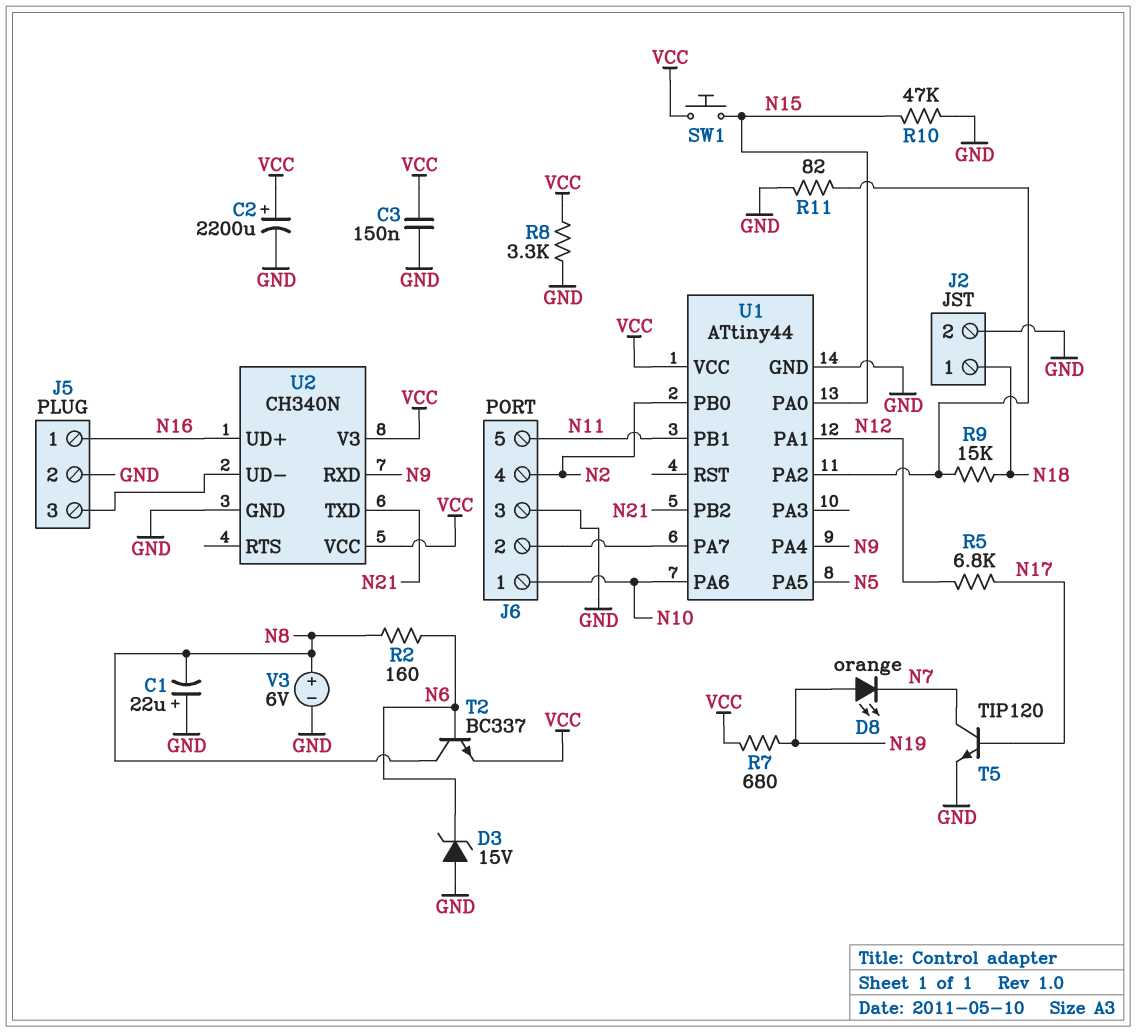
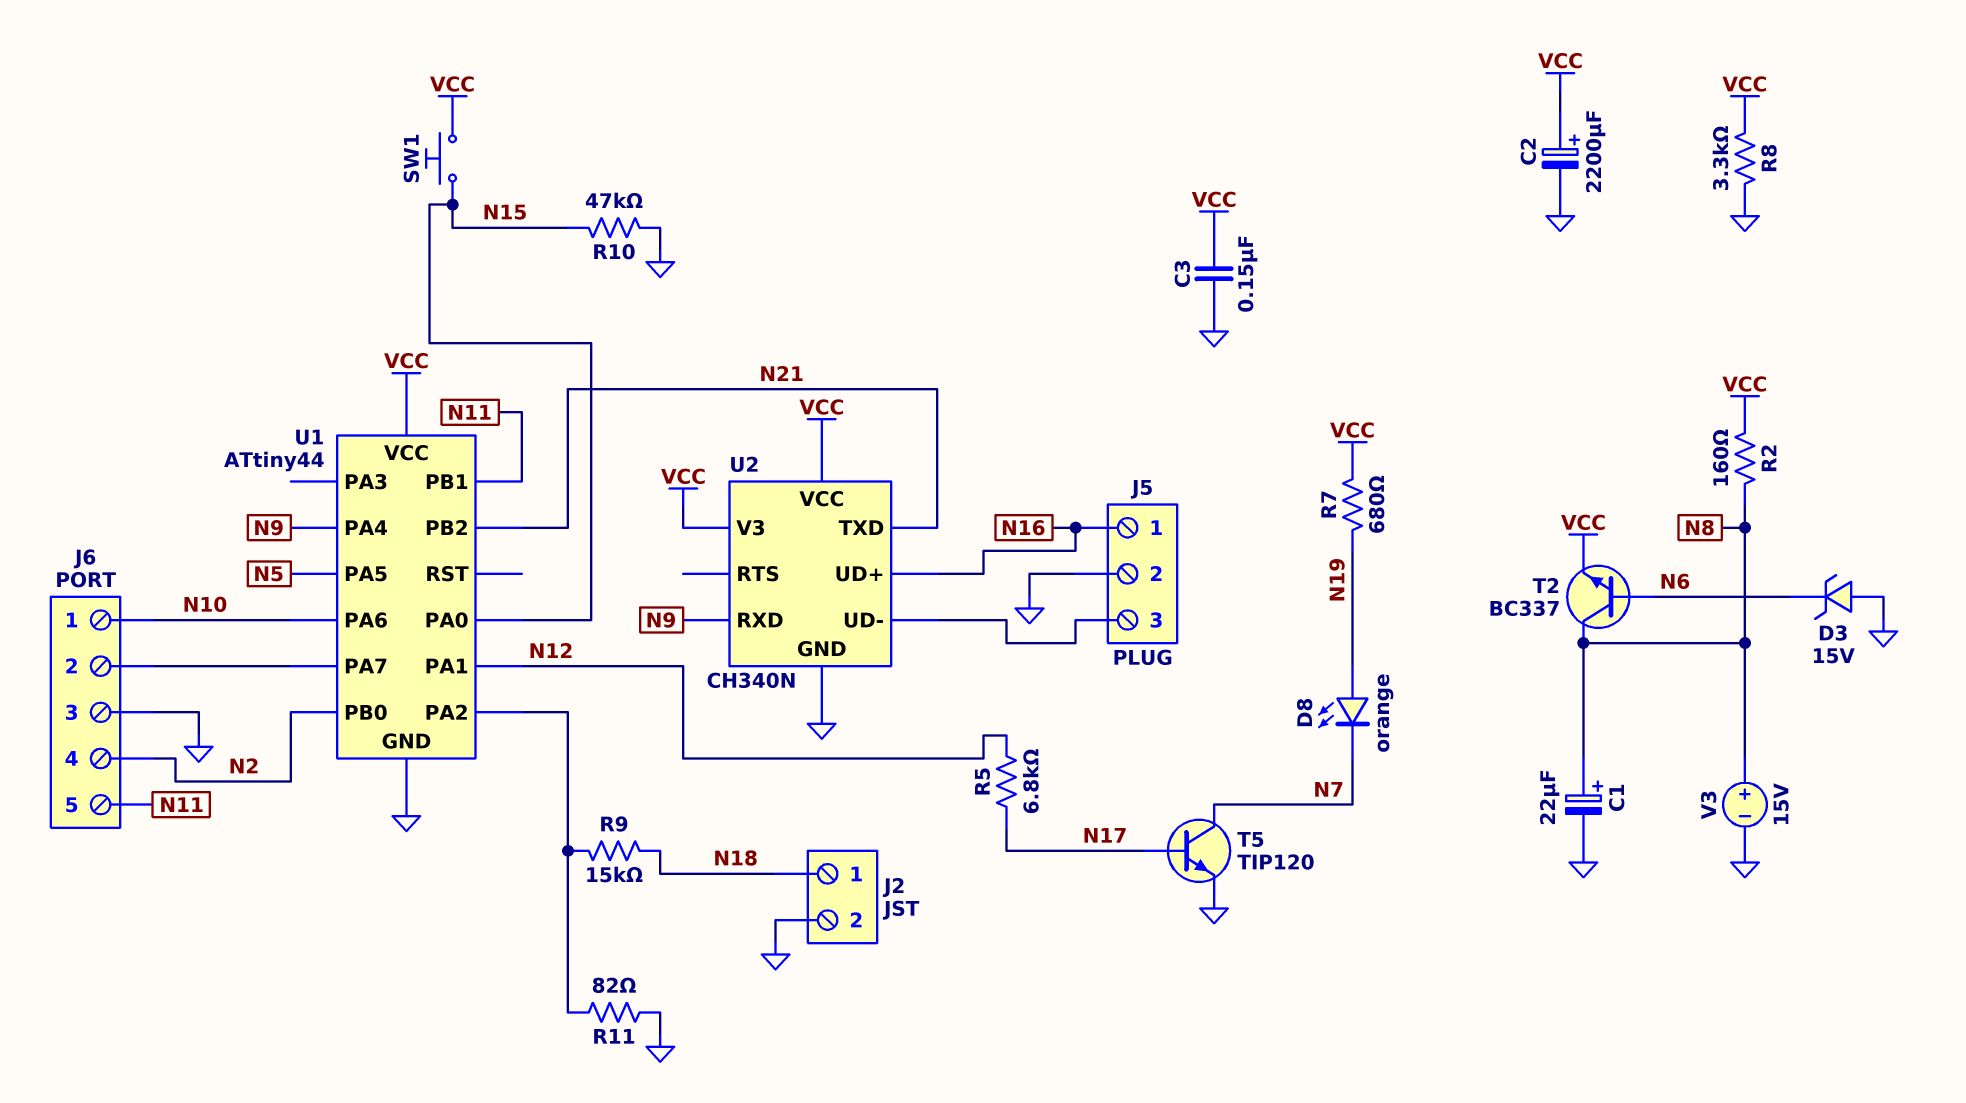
C1: 22uF (plus GND, minus N8) -> 22uF (plus N8, minus GND)
R2: 160 (N6, N8) -> 160 (N8, VCC)
V3: 6V (plus N8, minus GND) -> 15V (plus N8, minus GND)

